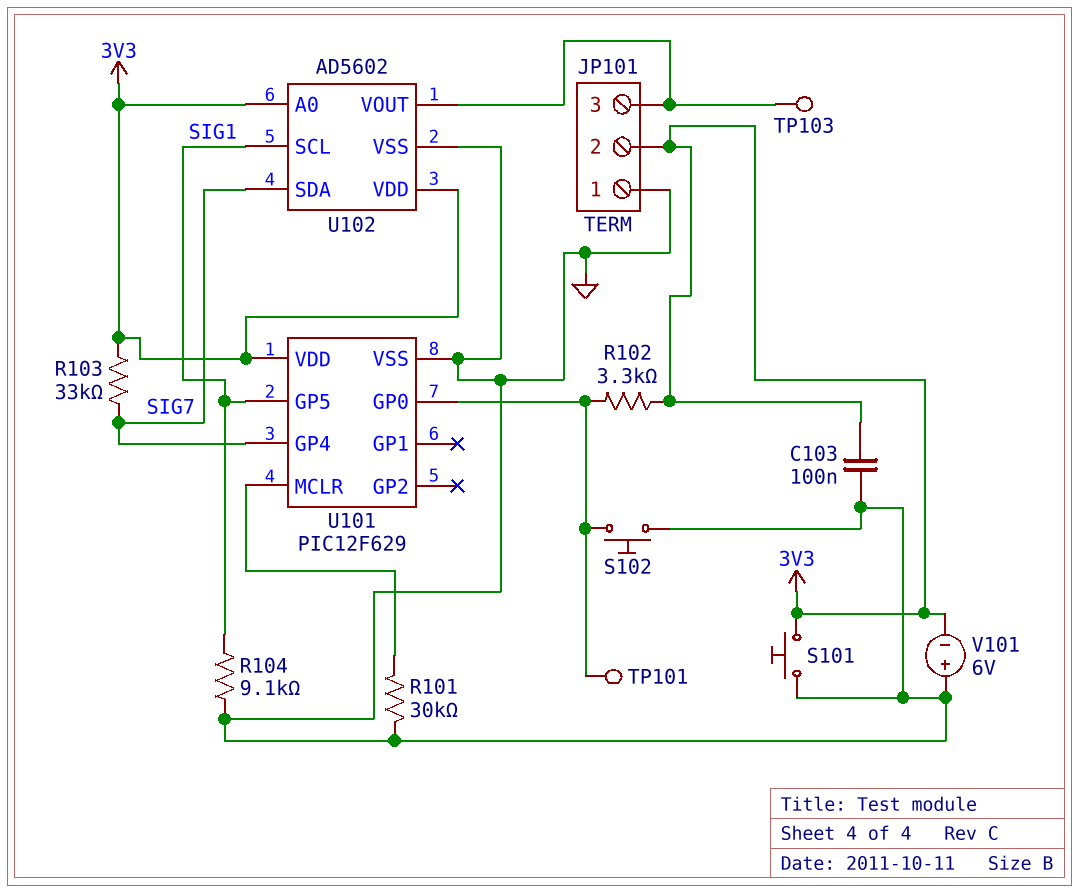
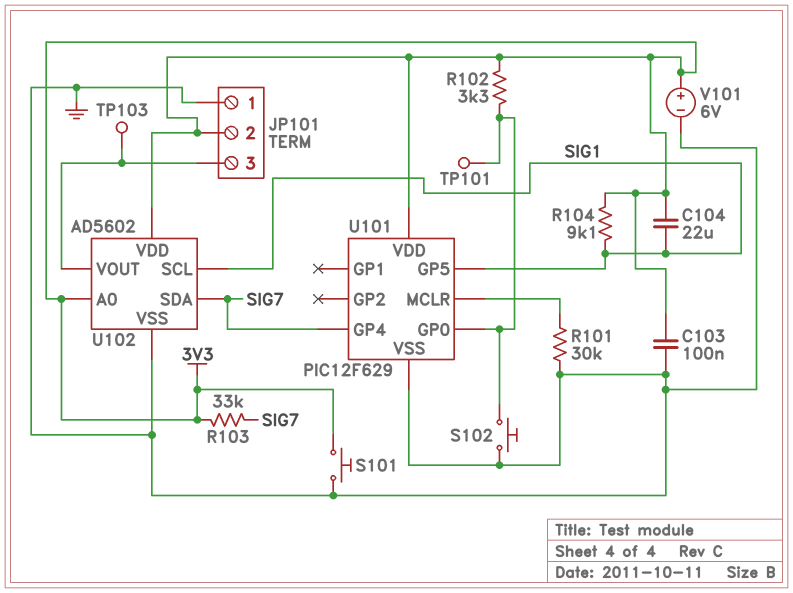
C104: none -> 22uF (3V3, SIG1)
R104: 9.1k (GND, SIG1) -> 9.1k (3V3, SIG1)
V101: 6V (plus GND, minus 3V3) -> 6V (plus 3V3, minus GND)

